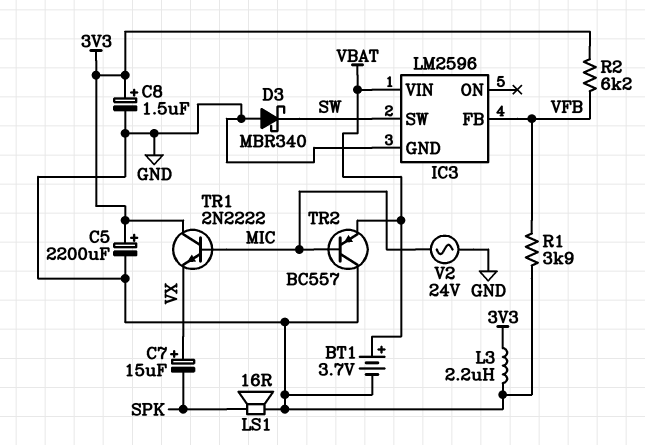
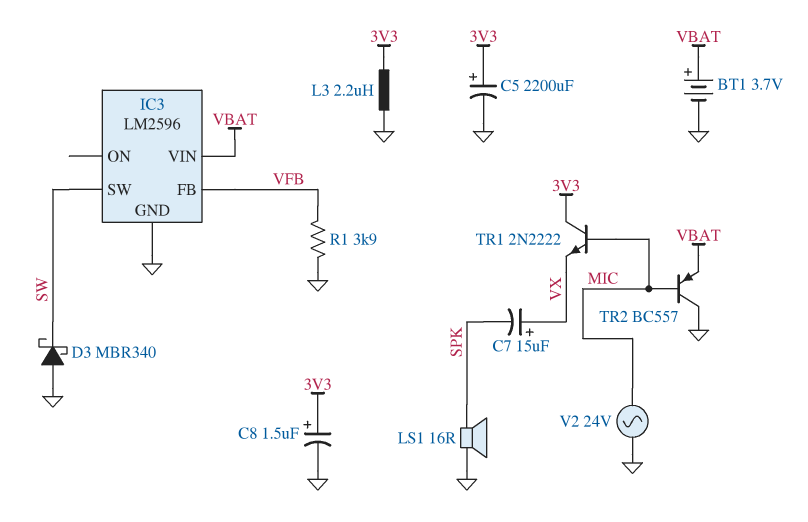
R2: 6.2k (3V3, VFB) -> none

